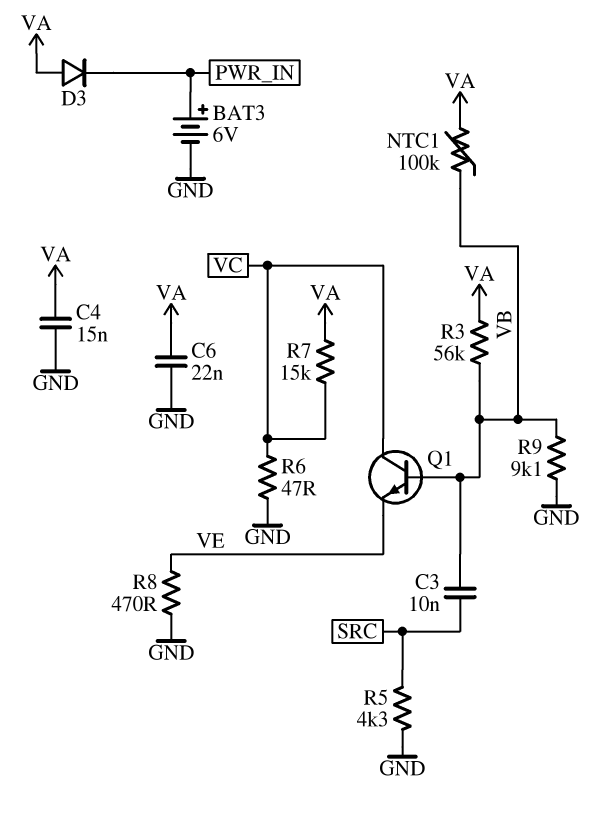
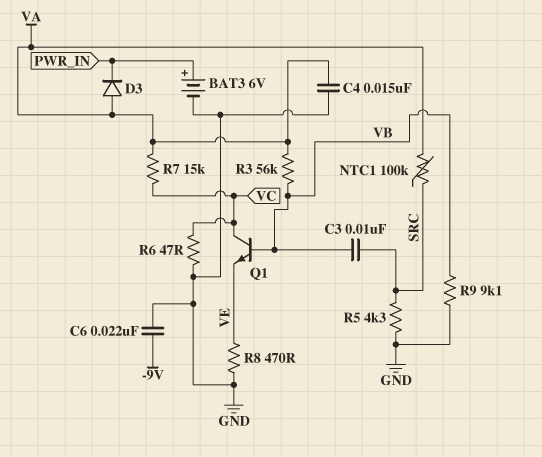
C6: 22nF (GND, VA) -> 22nF (-9V, GND)
NTC1: 100k (VA, VB) -> 100k (SRC, VA)

